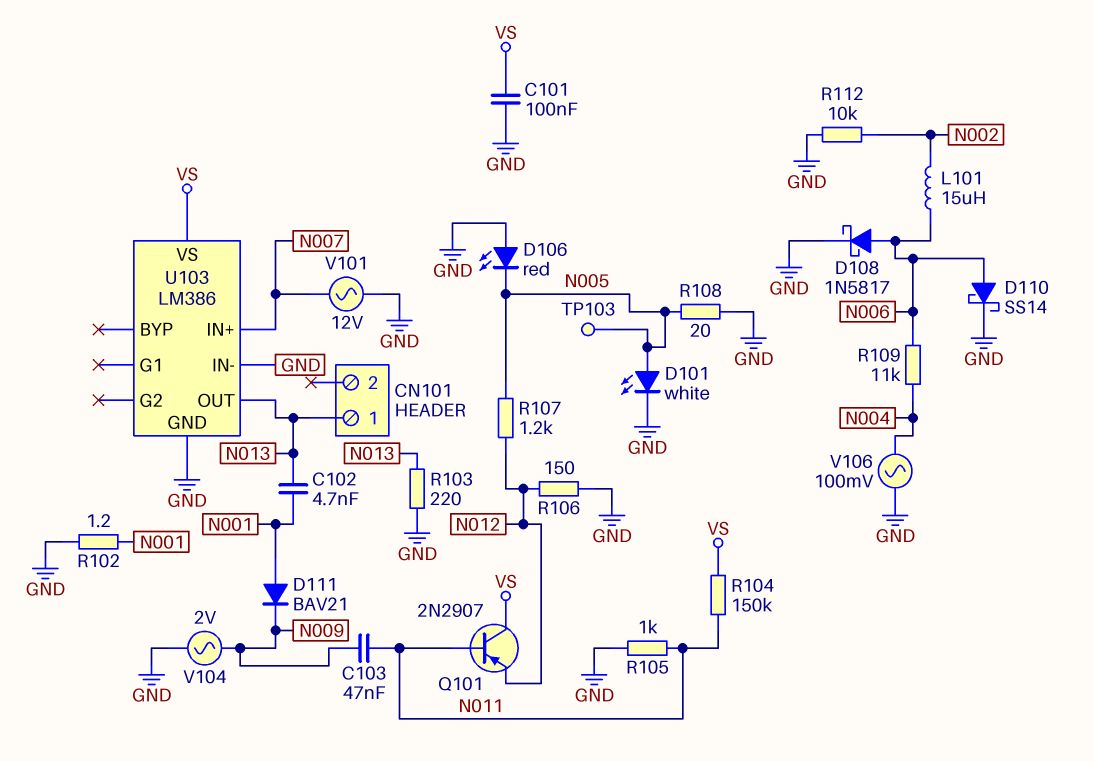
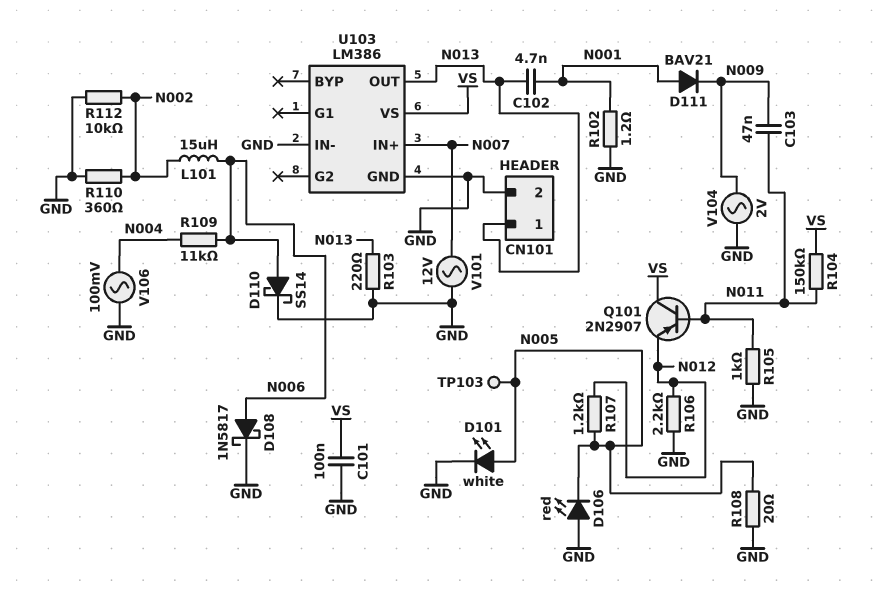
CN101 pin 2: none -> GND
R106: 150 (GND, N012) -> 2.2k (GND, N012)
R110: none -> 360 (GND, N002)

